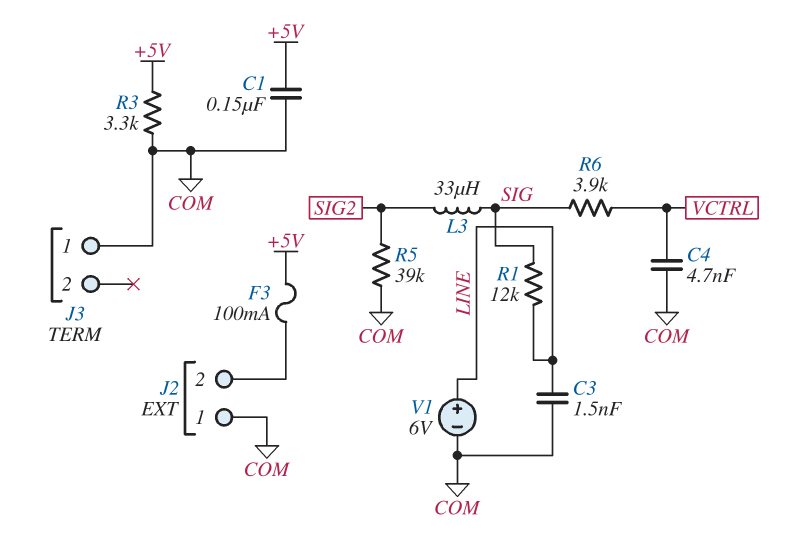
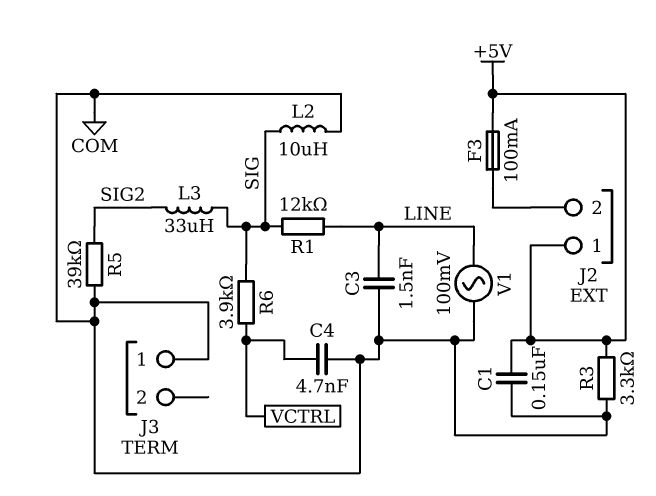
J2 pin 1: COM -> +5V
L2: none -> 10uH (COM, SIG)
V1: 6V (plus LINE, minus COM) -> AC 100mV (COM, LINE)

